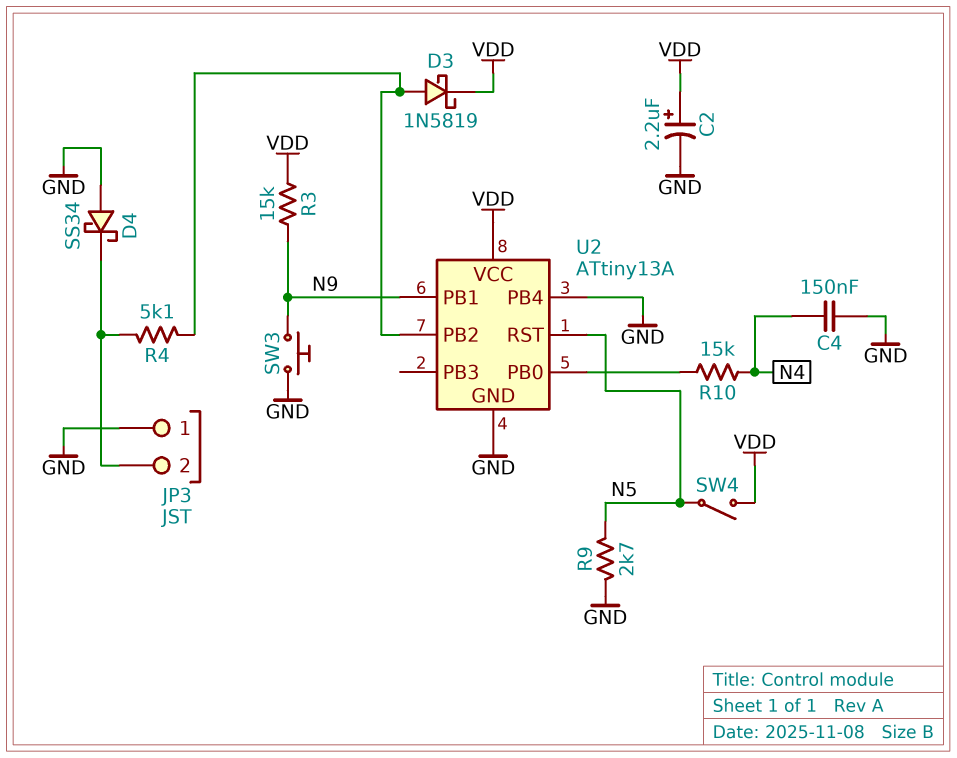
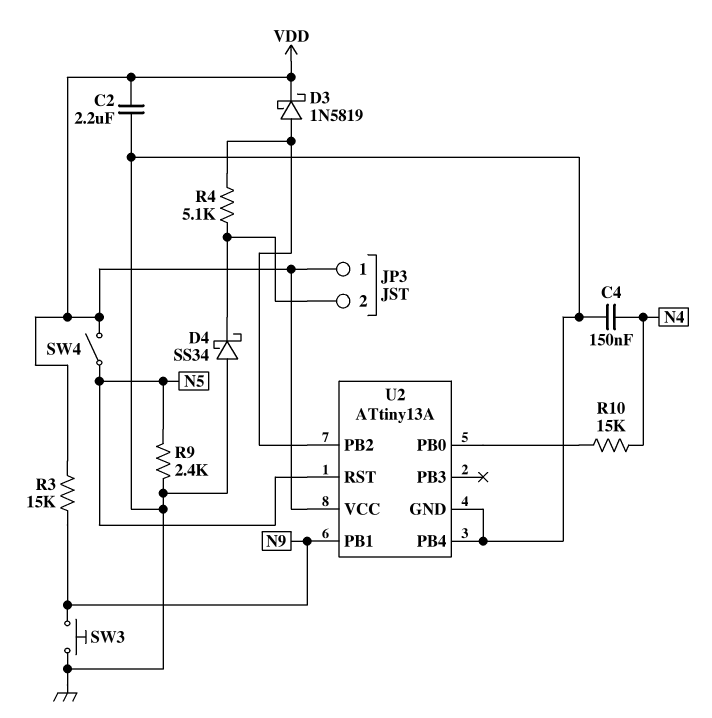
C2: 2.2uF (plus VDD, minus GND) -> 2.2uF (GND, VDD)
JP3 pin 1: GND -> VDD
R9: 2.7k (GND, N5) -> 2.4k (GND, N5)

